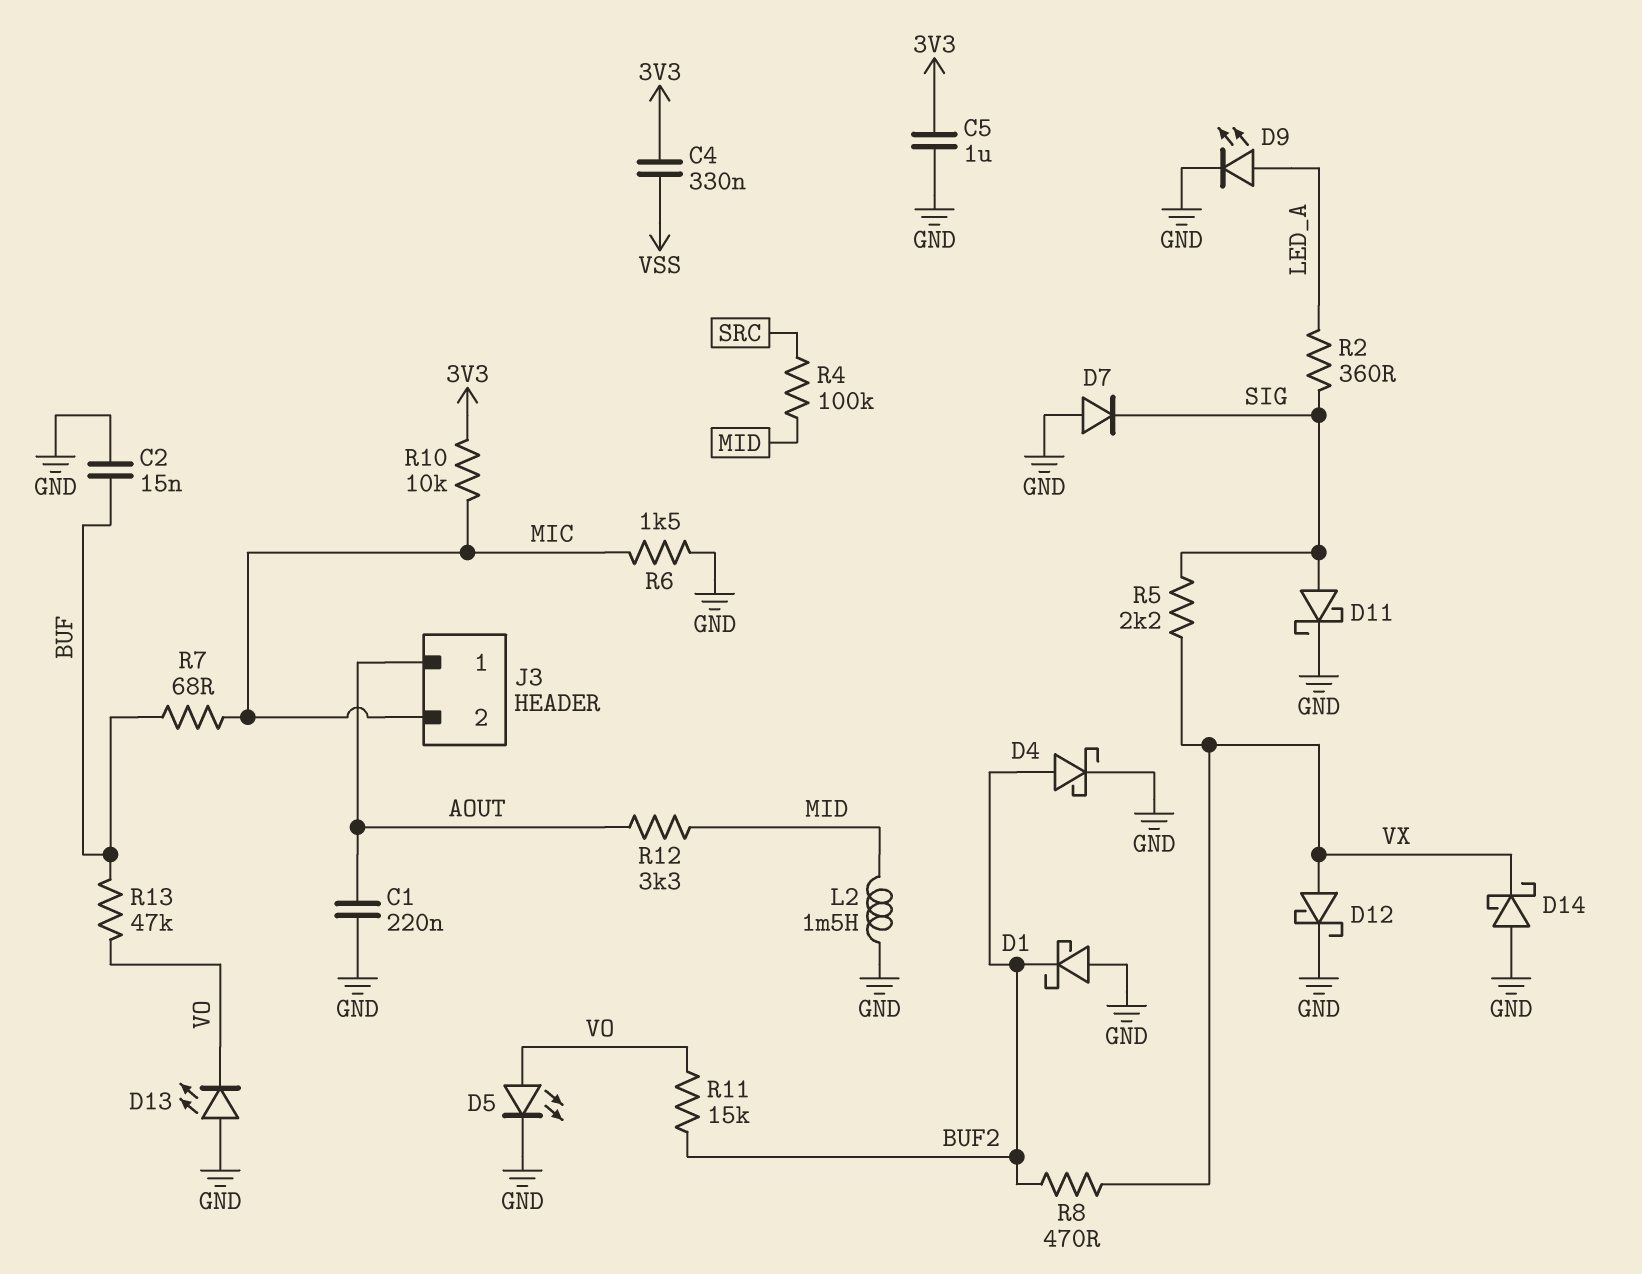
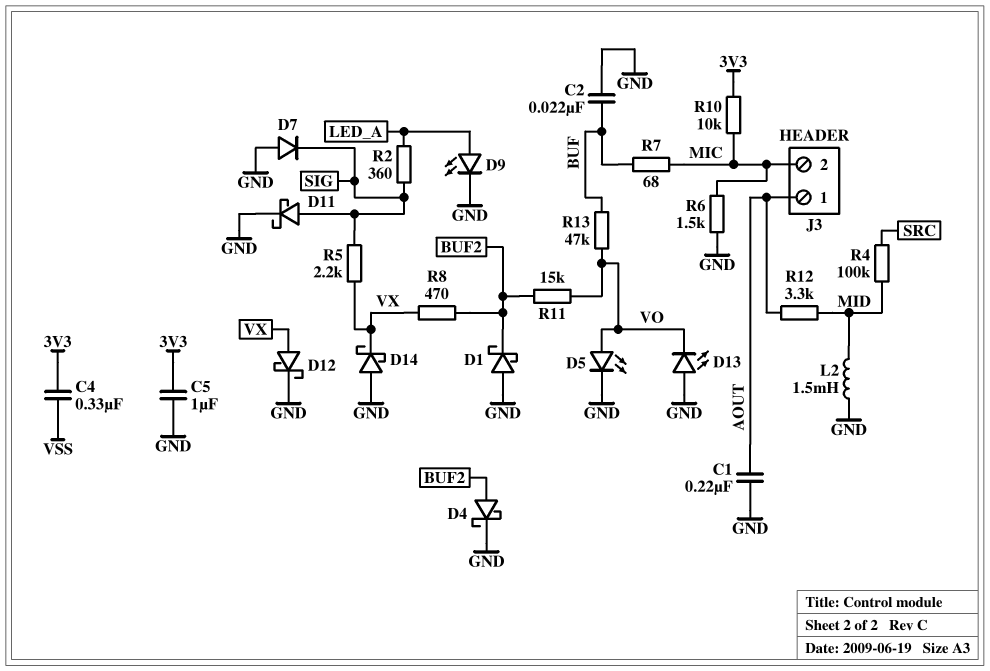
C2: 15nF (BUF, GND) -> 22nF (BUF, GND)

